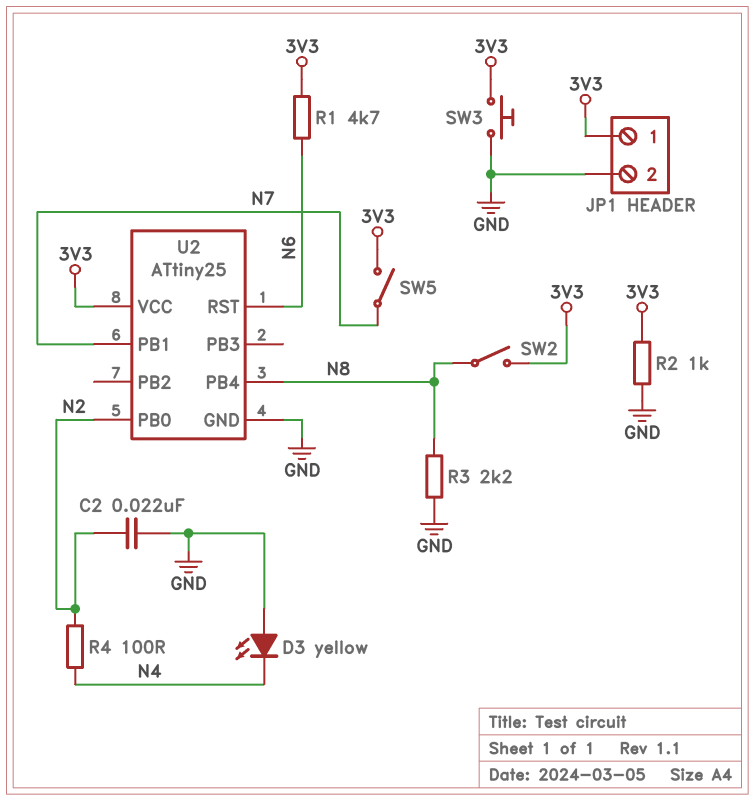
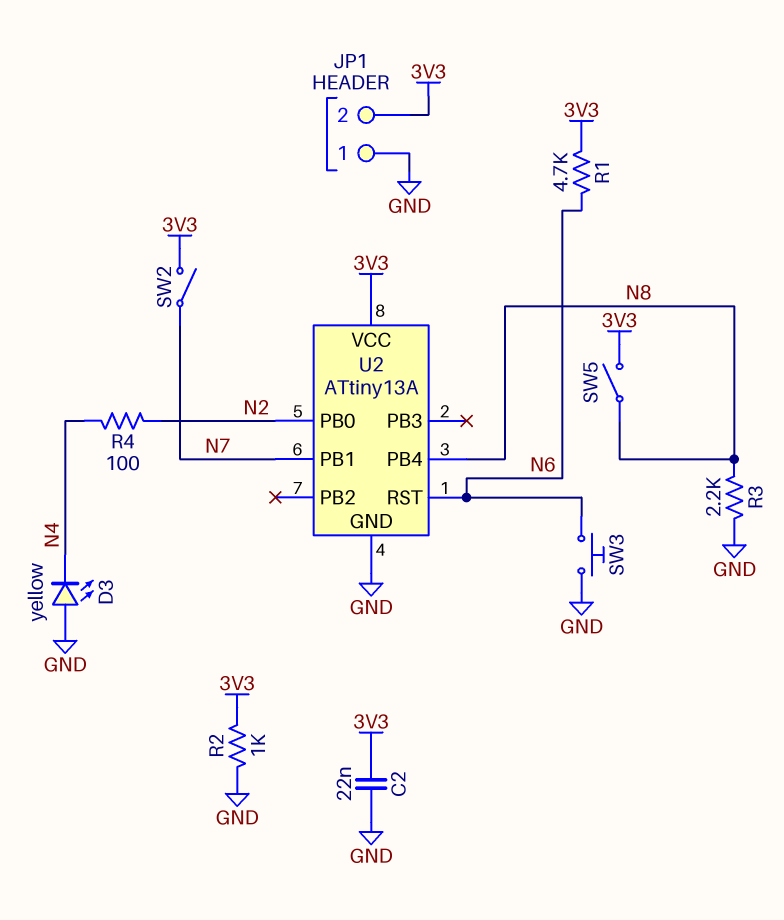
C2: 22nF (GND, N2) -> 22nF (3V3, GND)
JP1 pin 1: 3V3 -> GND
JP1 pin 2: GND -> 3V3
SW2: switch (3V3, N8) -> switch (3V3, N7)
SW3: button (3V3, GND) -> button (GND, N6)
SW5: switch (3V3, N7) -> switch (3V3, N8)
U2: ATtiny25 -> ATtiny13A

